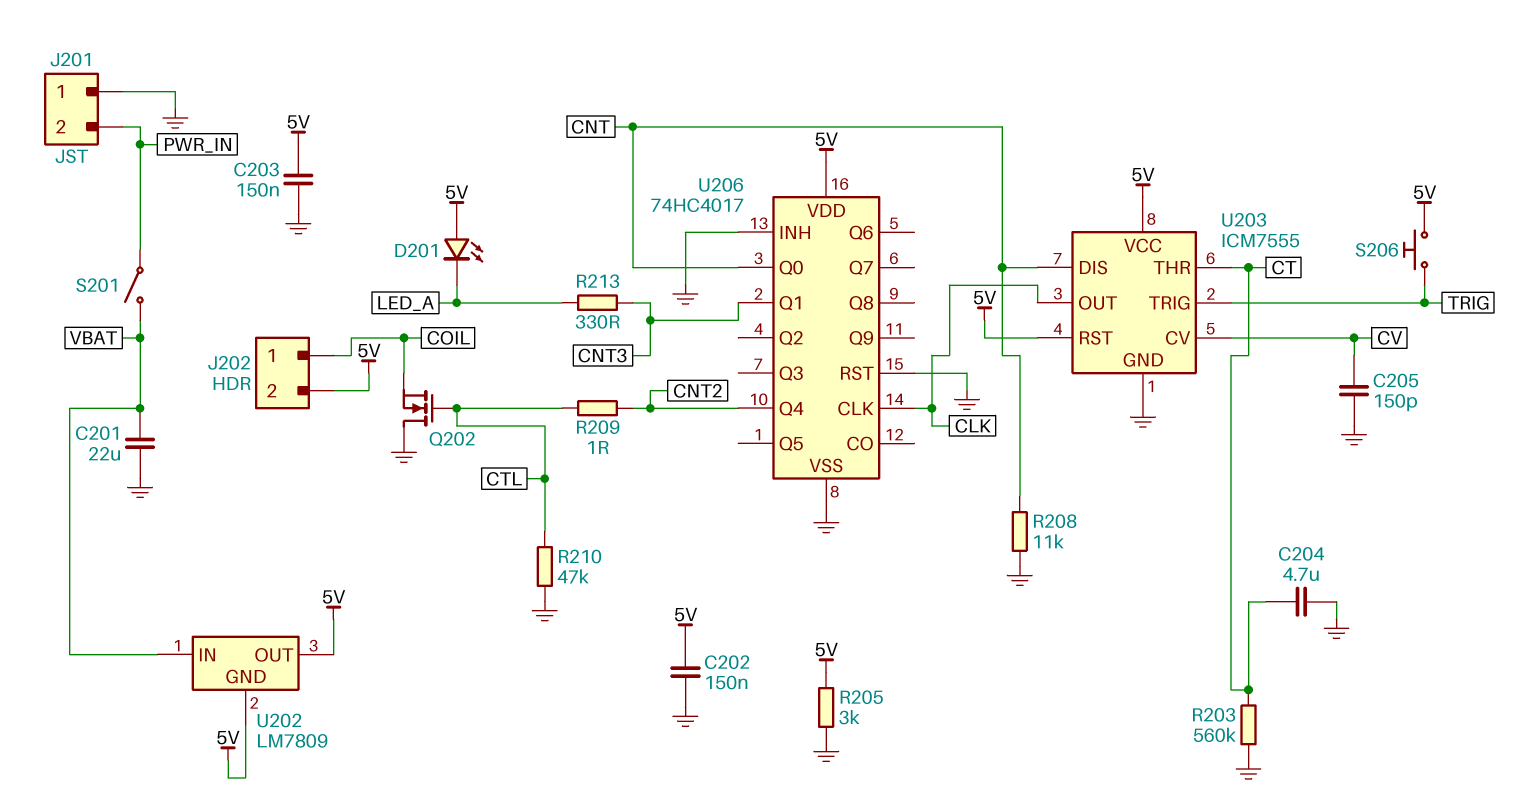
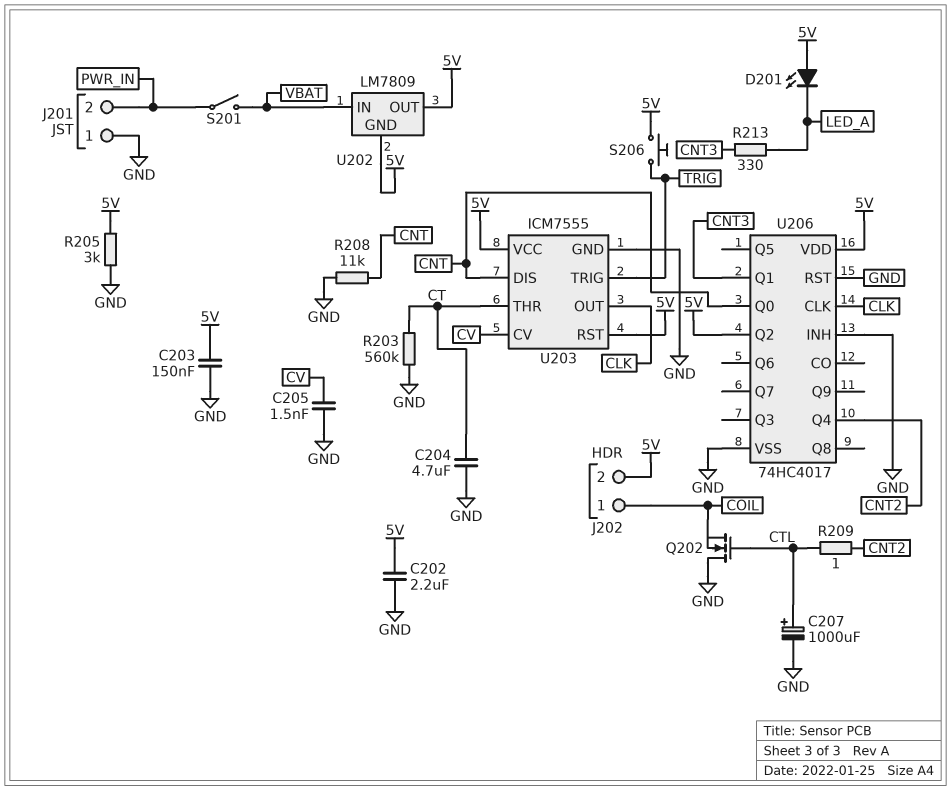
C201: 22uF (GND, VBAT) -> none
C202: 150nF (5V, GND) -> 2.2uF (5V, GND)
C205: 150pF (CV, GND) -> 1.5nF (CV, GND)
C207: none -> 1000uF (plus CTL, minus GND)
R210: 47k (CTL, GND) -> none
U206 pin Q2: none -> 5V

